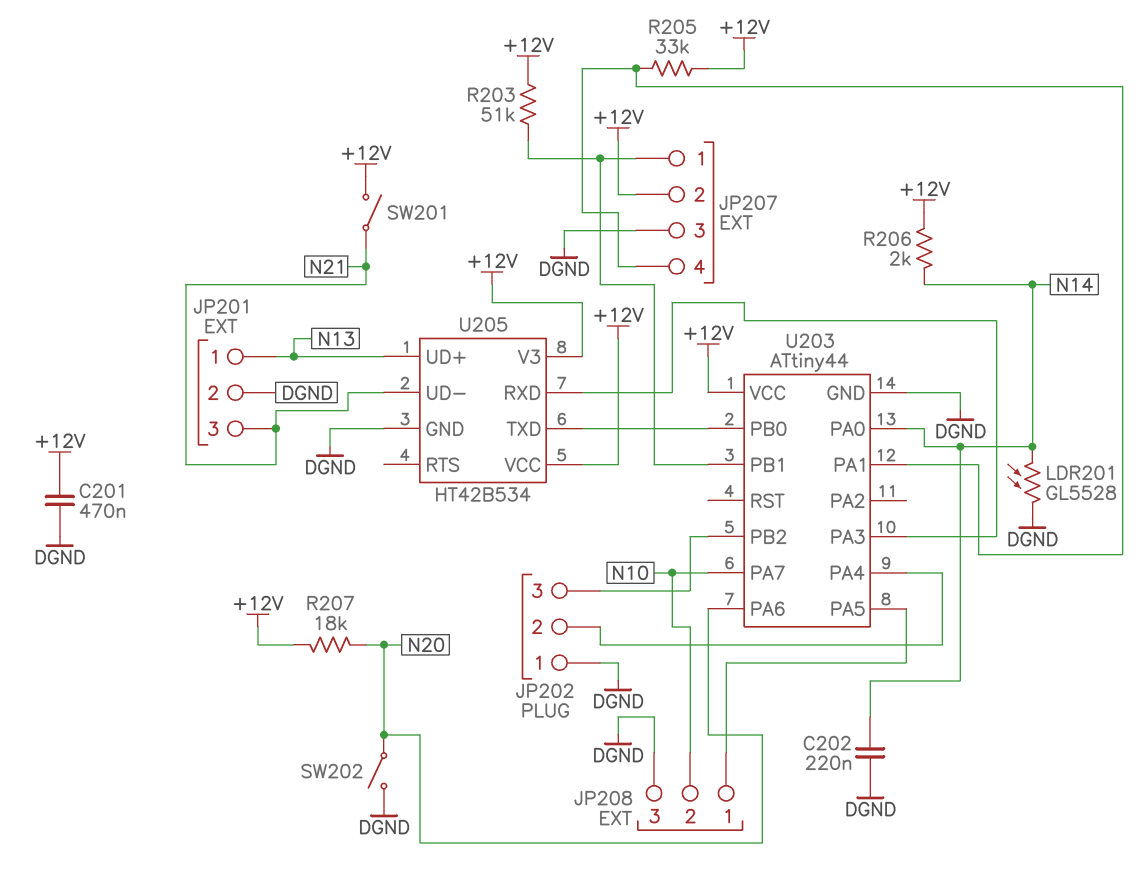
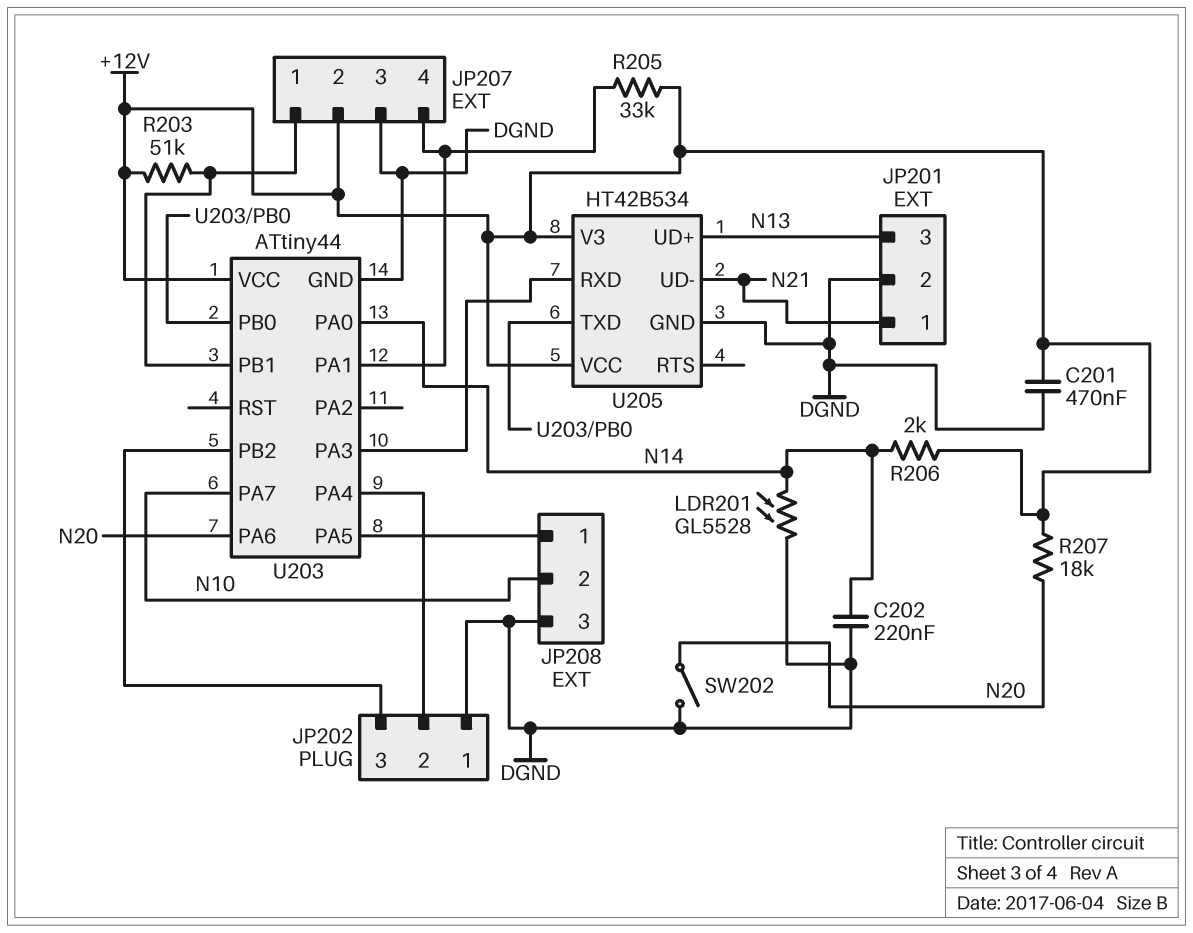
JP201 pin 1: N13 -> N21
JP201 pin 3: N21 -> N13
SW201: switch (+12V, N21) -> none

